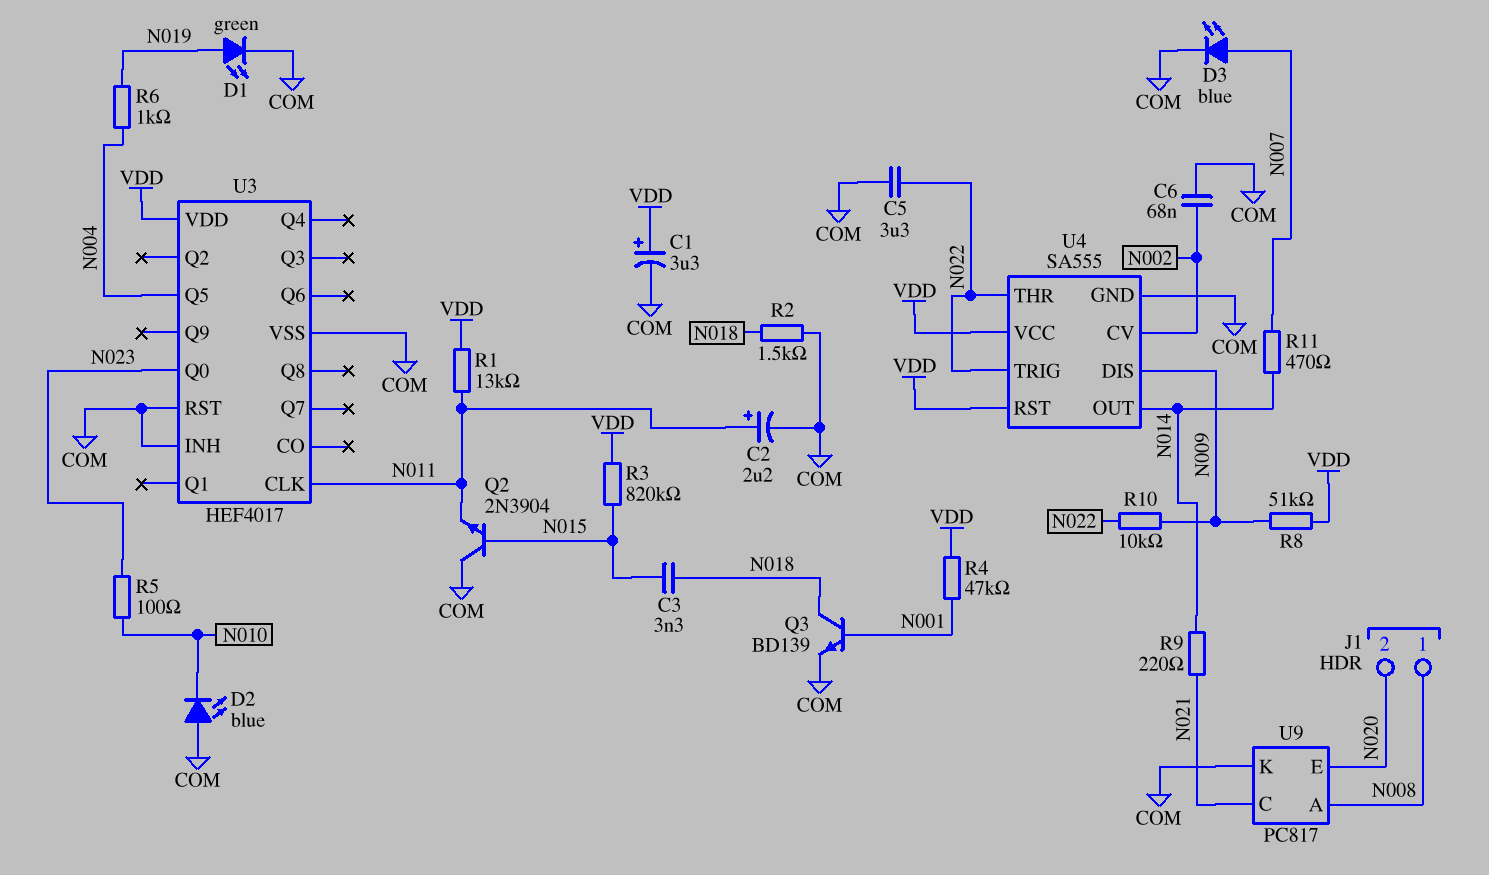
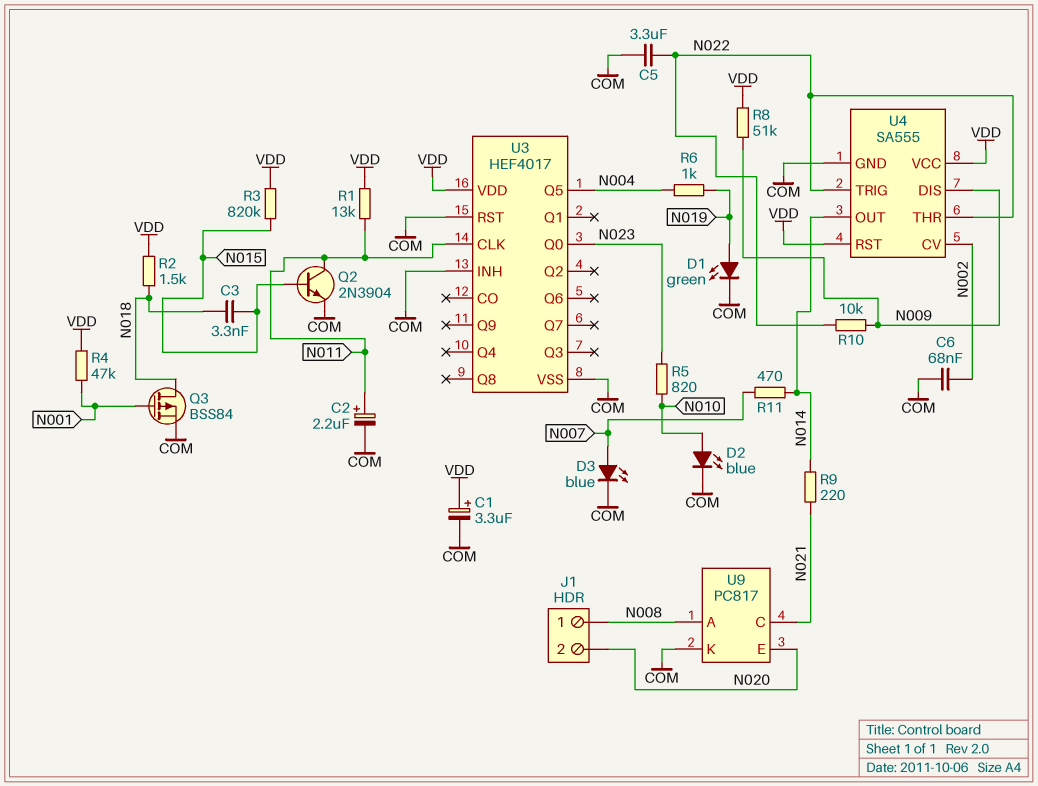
D2: LED blue (A COM, K N010) -> LED blue (A N010, K COM)
Q2: NPN 2N3904 (B N015, C COM, E N011) -> NPN 2N3904 (B N015, C N011, E COM)
Q3: NPN BD139 (B N001, C N018, E COM) -> PMOS BSS84 (G N001, D N018, S COM)
R2: 1.5k (COM, N018) -> 1.5k (N018, VDD)
R5: 100 (N010, N023) -> 820 (N010, N023)

